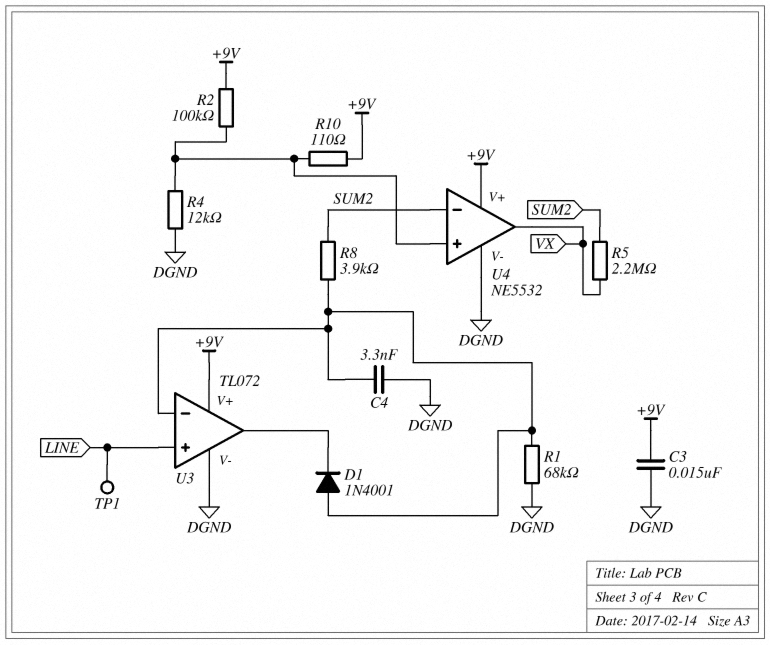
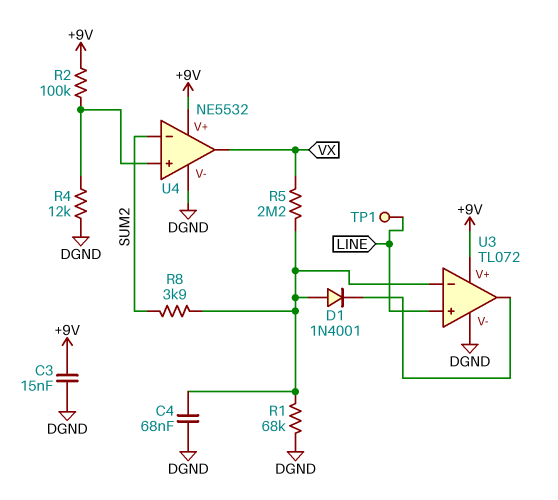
C4: 3.3nF (DGND, U3/in-) -> 68nF (DGND, U3/in-)
R5: 2.2M (SUM2, VX) -> 2.2M (U3/in-, VX)
R10: 110 (+9V, U4/in+) -> none

